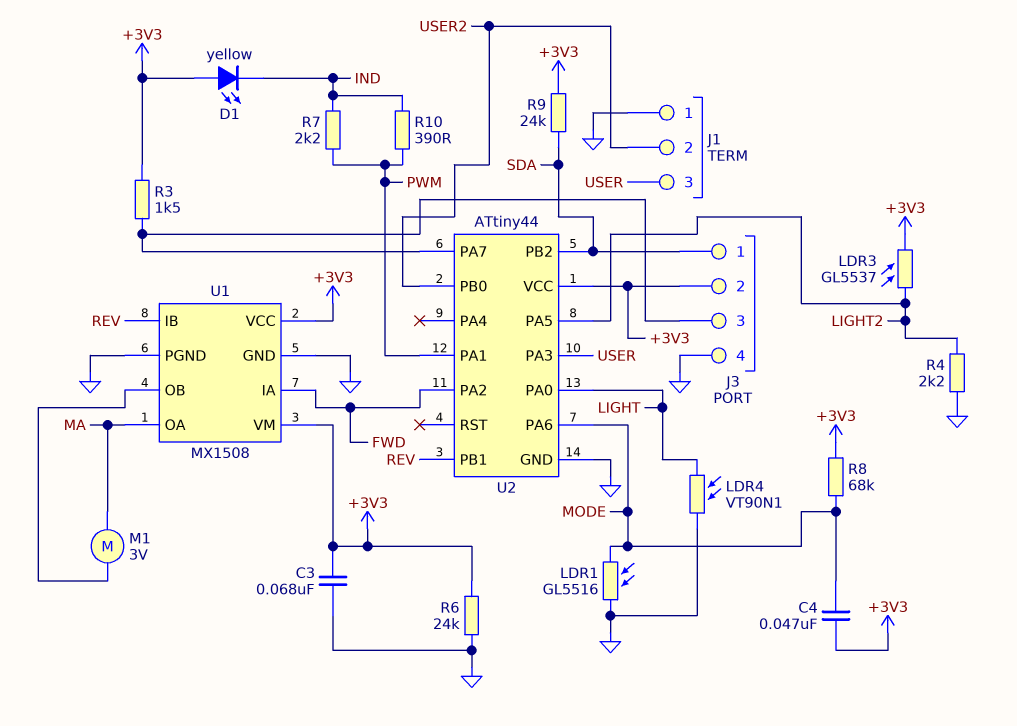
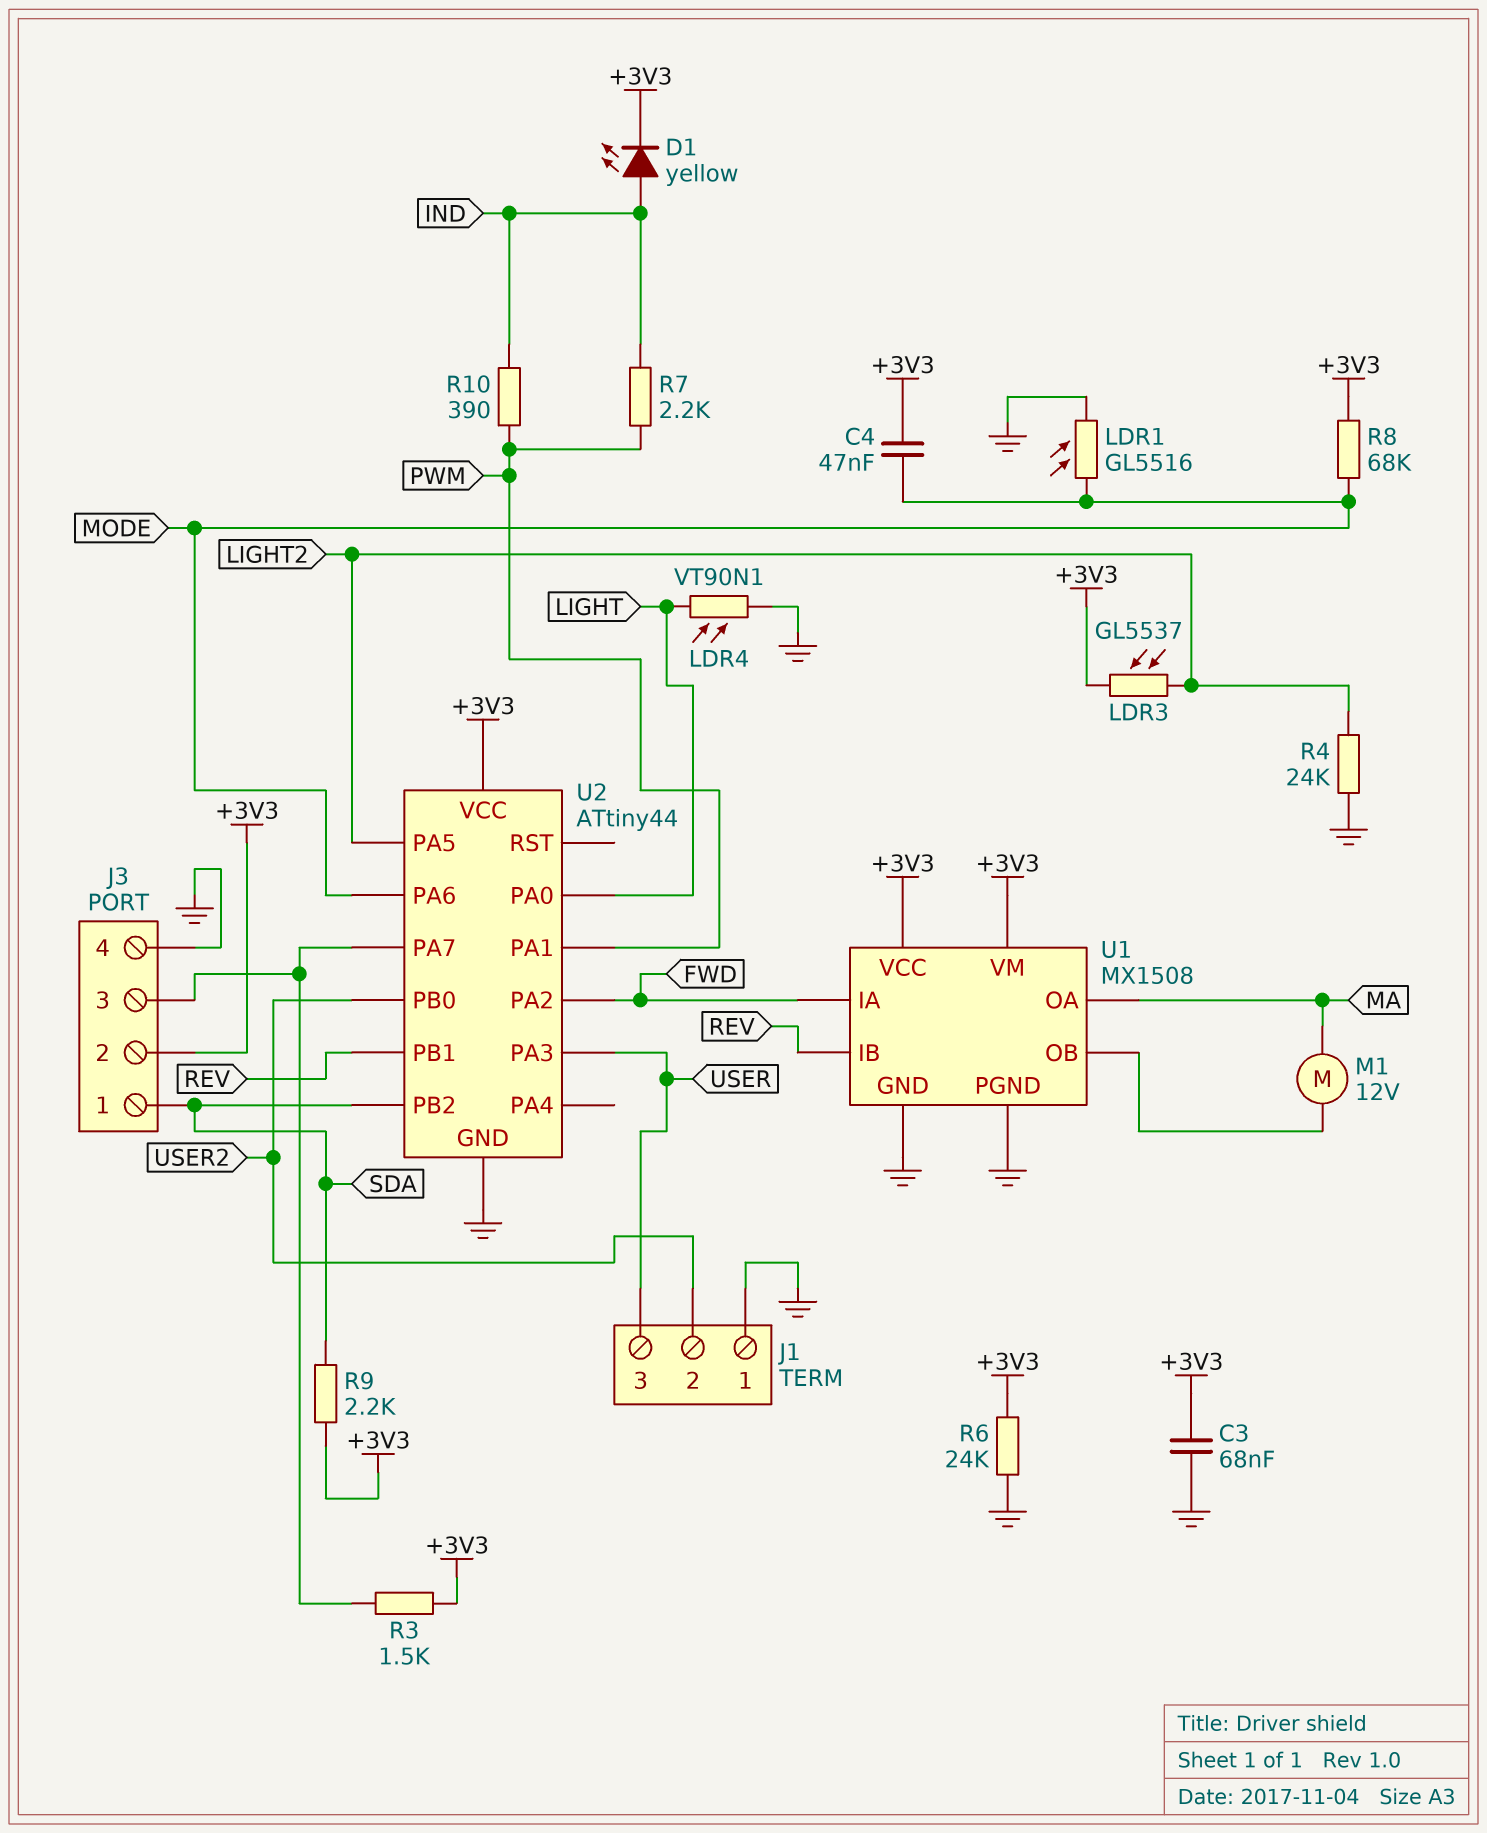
D1: LED yellow (A +3V3, K IND) -> LED yellow (A IND, K +3V3)
M1: motor 3V (MA, U1/OB) -> motor 12V (MA, U1/OB)
R4: 2.2k (GND, LIGHT2) -> 24k (GND, LIGHT2)
R9: 24k (+3V3, SDA) -> 2.2k (+3V3, SDA)

